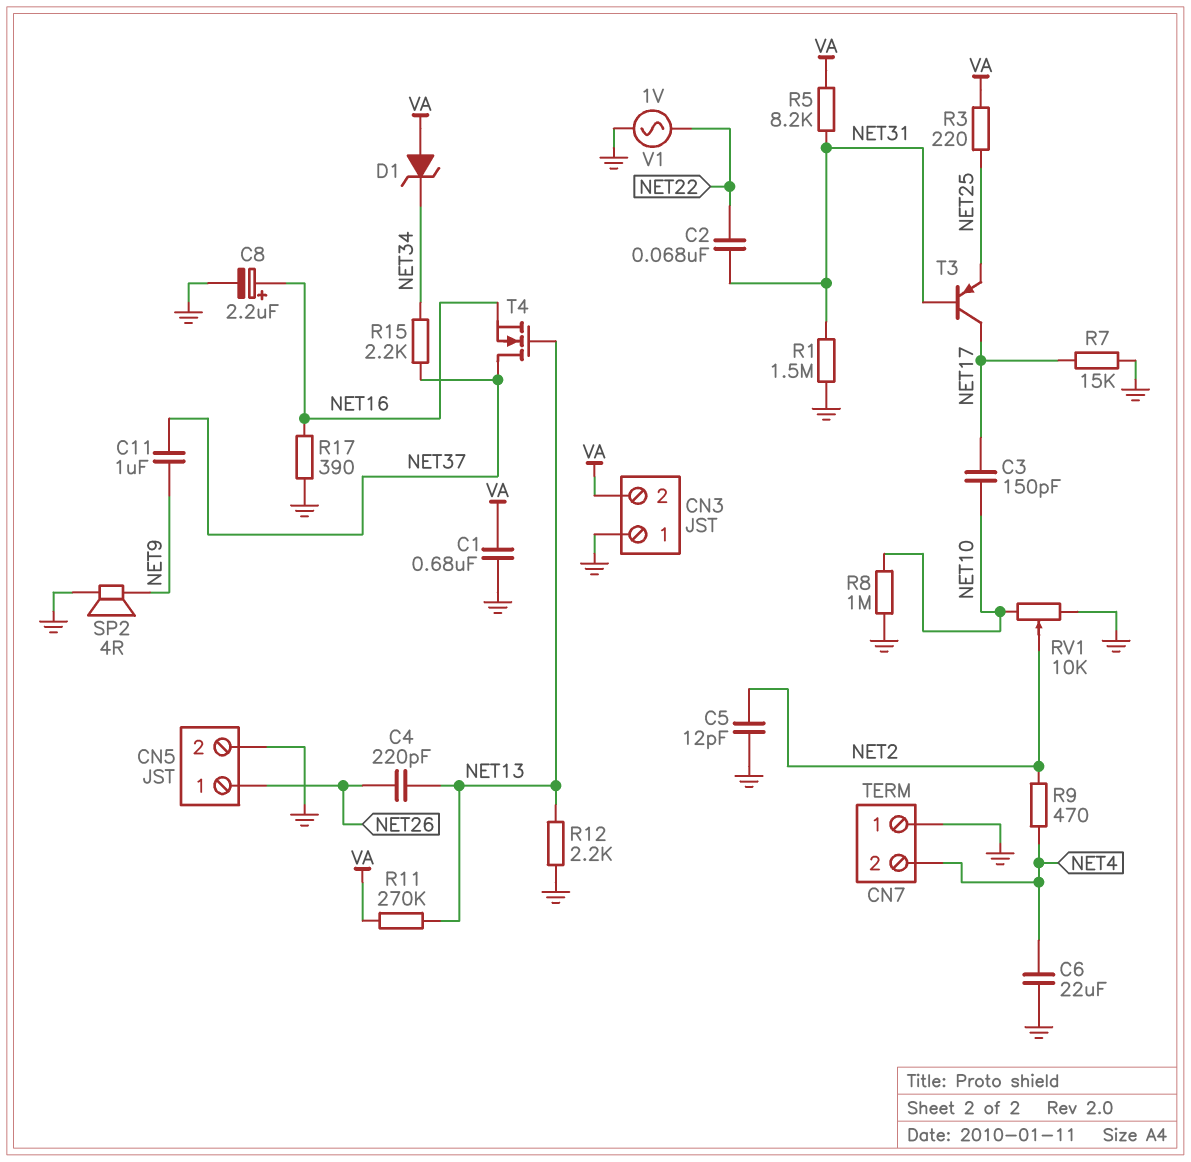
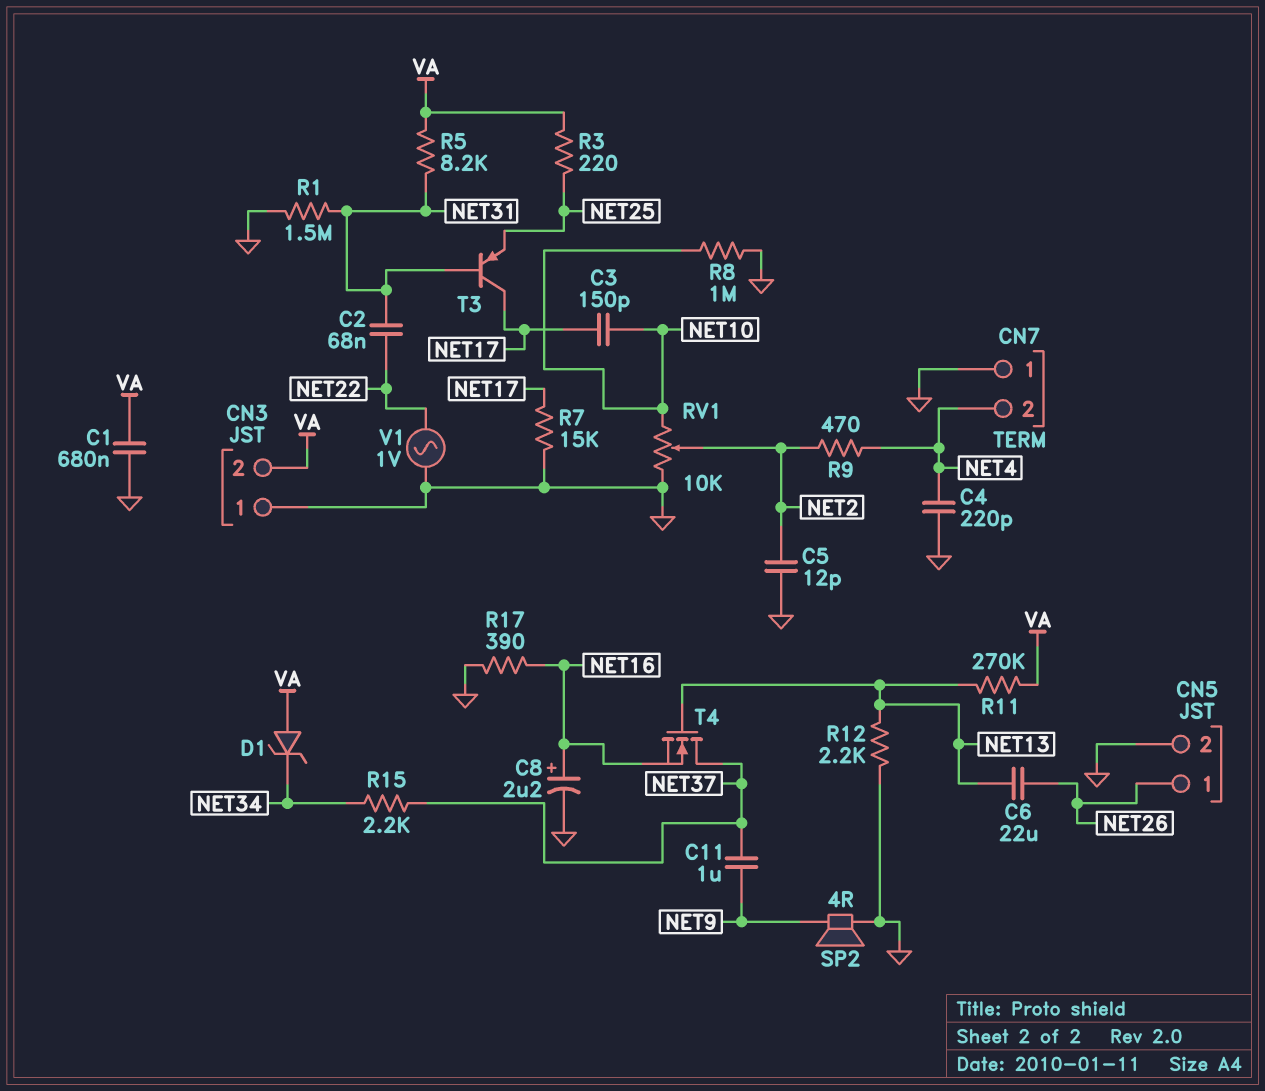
C4: 220pF (NET13, NET26) -> 220pF (GND, NET4)
C6: 22uF (GND, NET4) -> 22uF (NET13, NET26)

